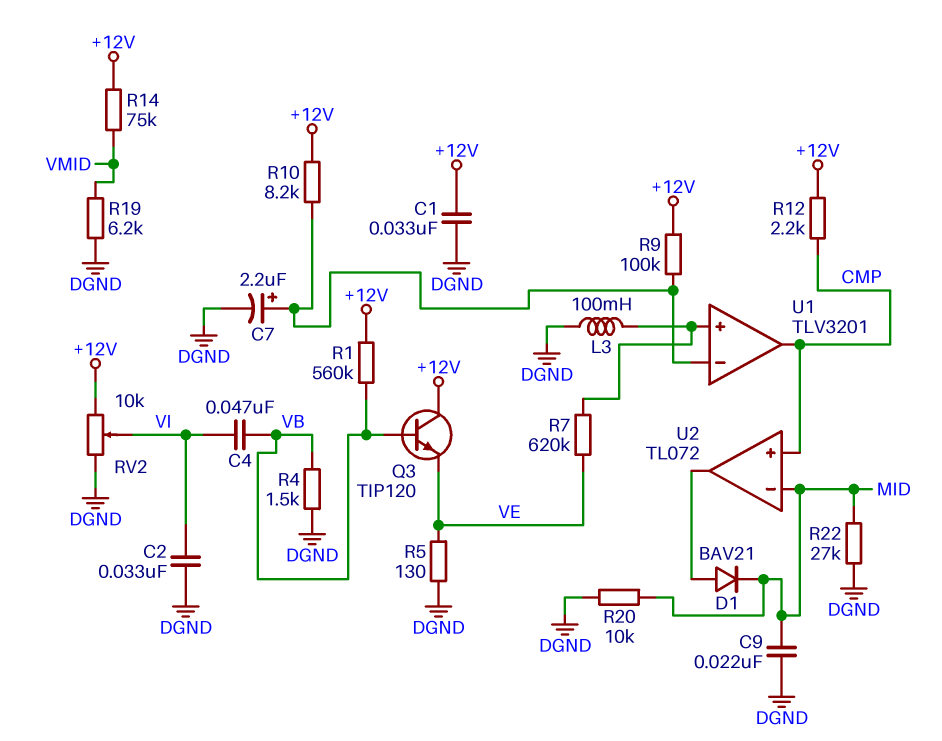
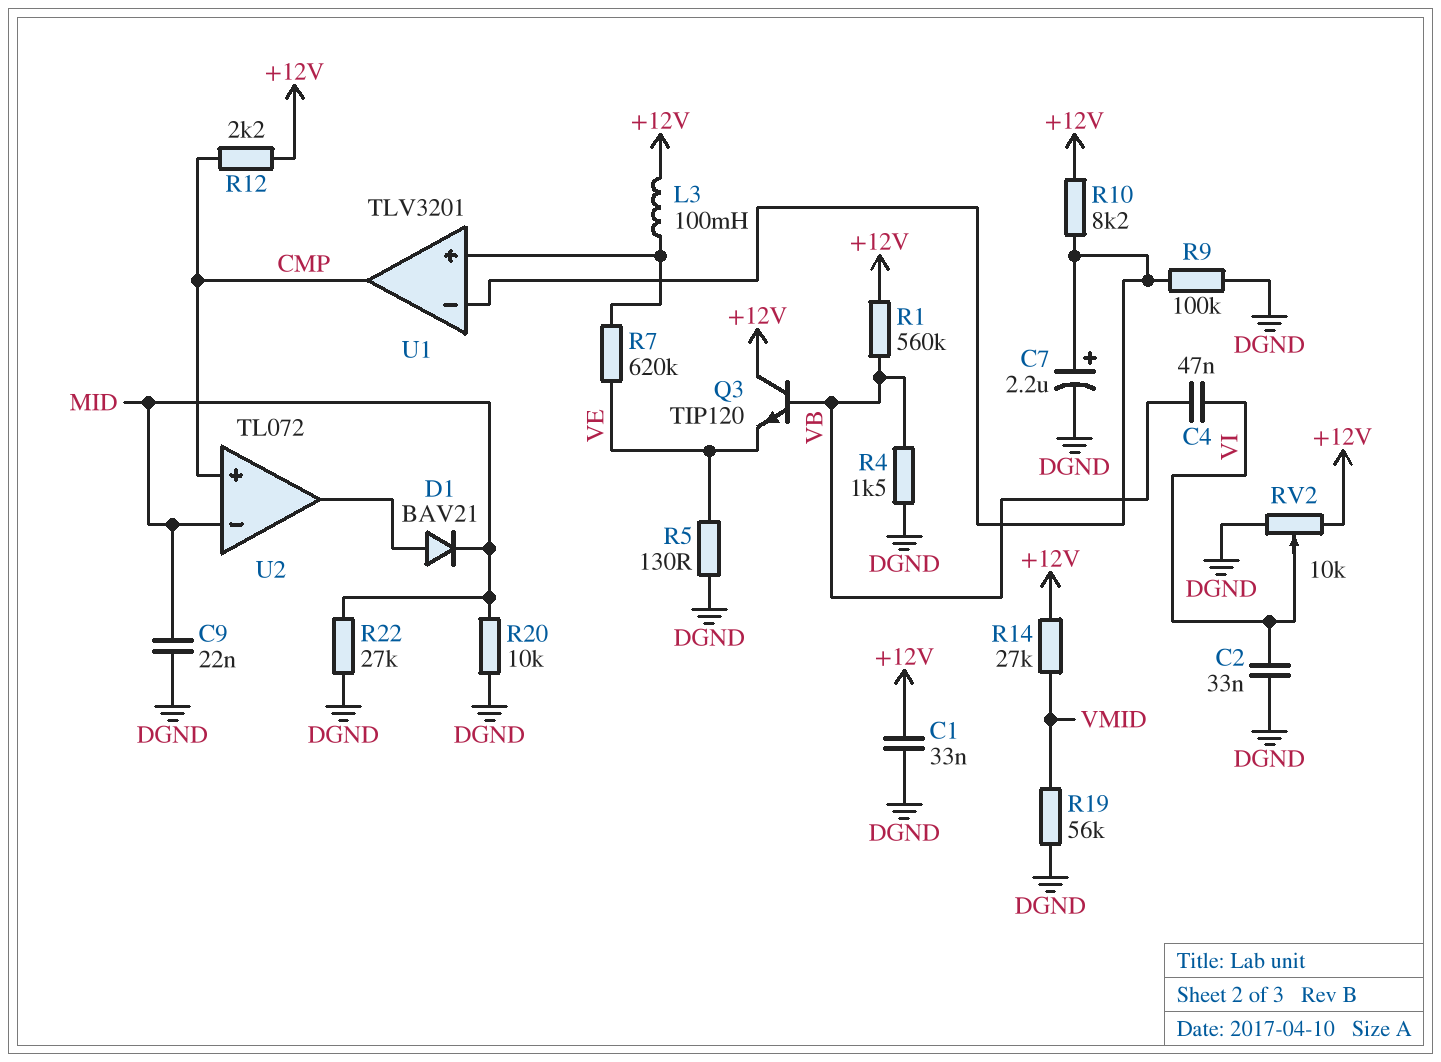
L3: 100mH (DGND, U1/in+) -> 100mH (+12V, U1/in+)
R9: 100k (+12V, U1/in-) -> 100k (DGND, U1/in-)
R14: 75k (+12V, VMID) -> 27k (+12V, VMID)
R19: 6.2k (DGND, VMID) -> 56k (DGND, VMID)

